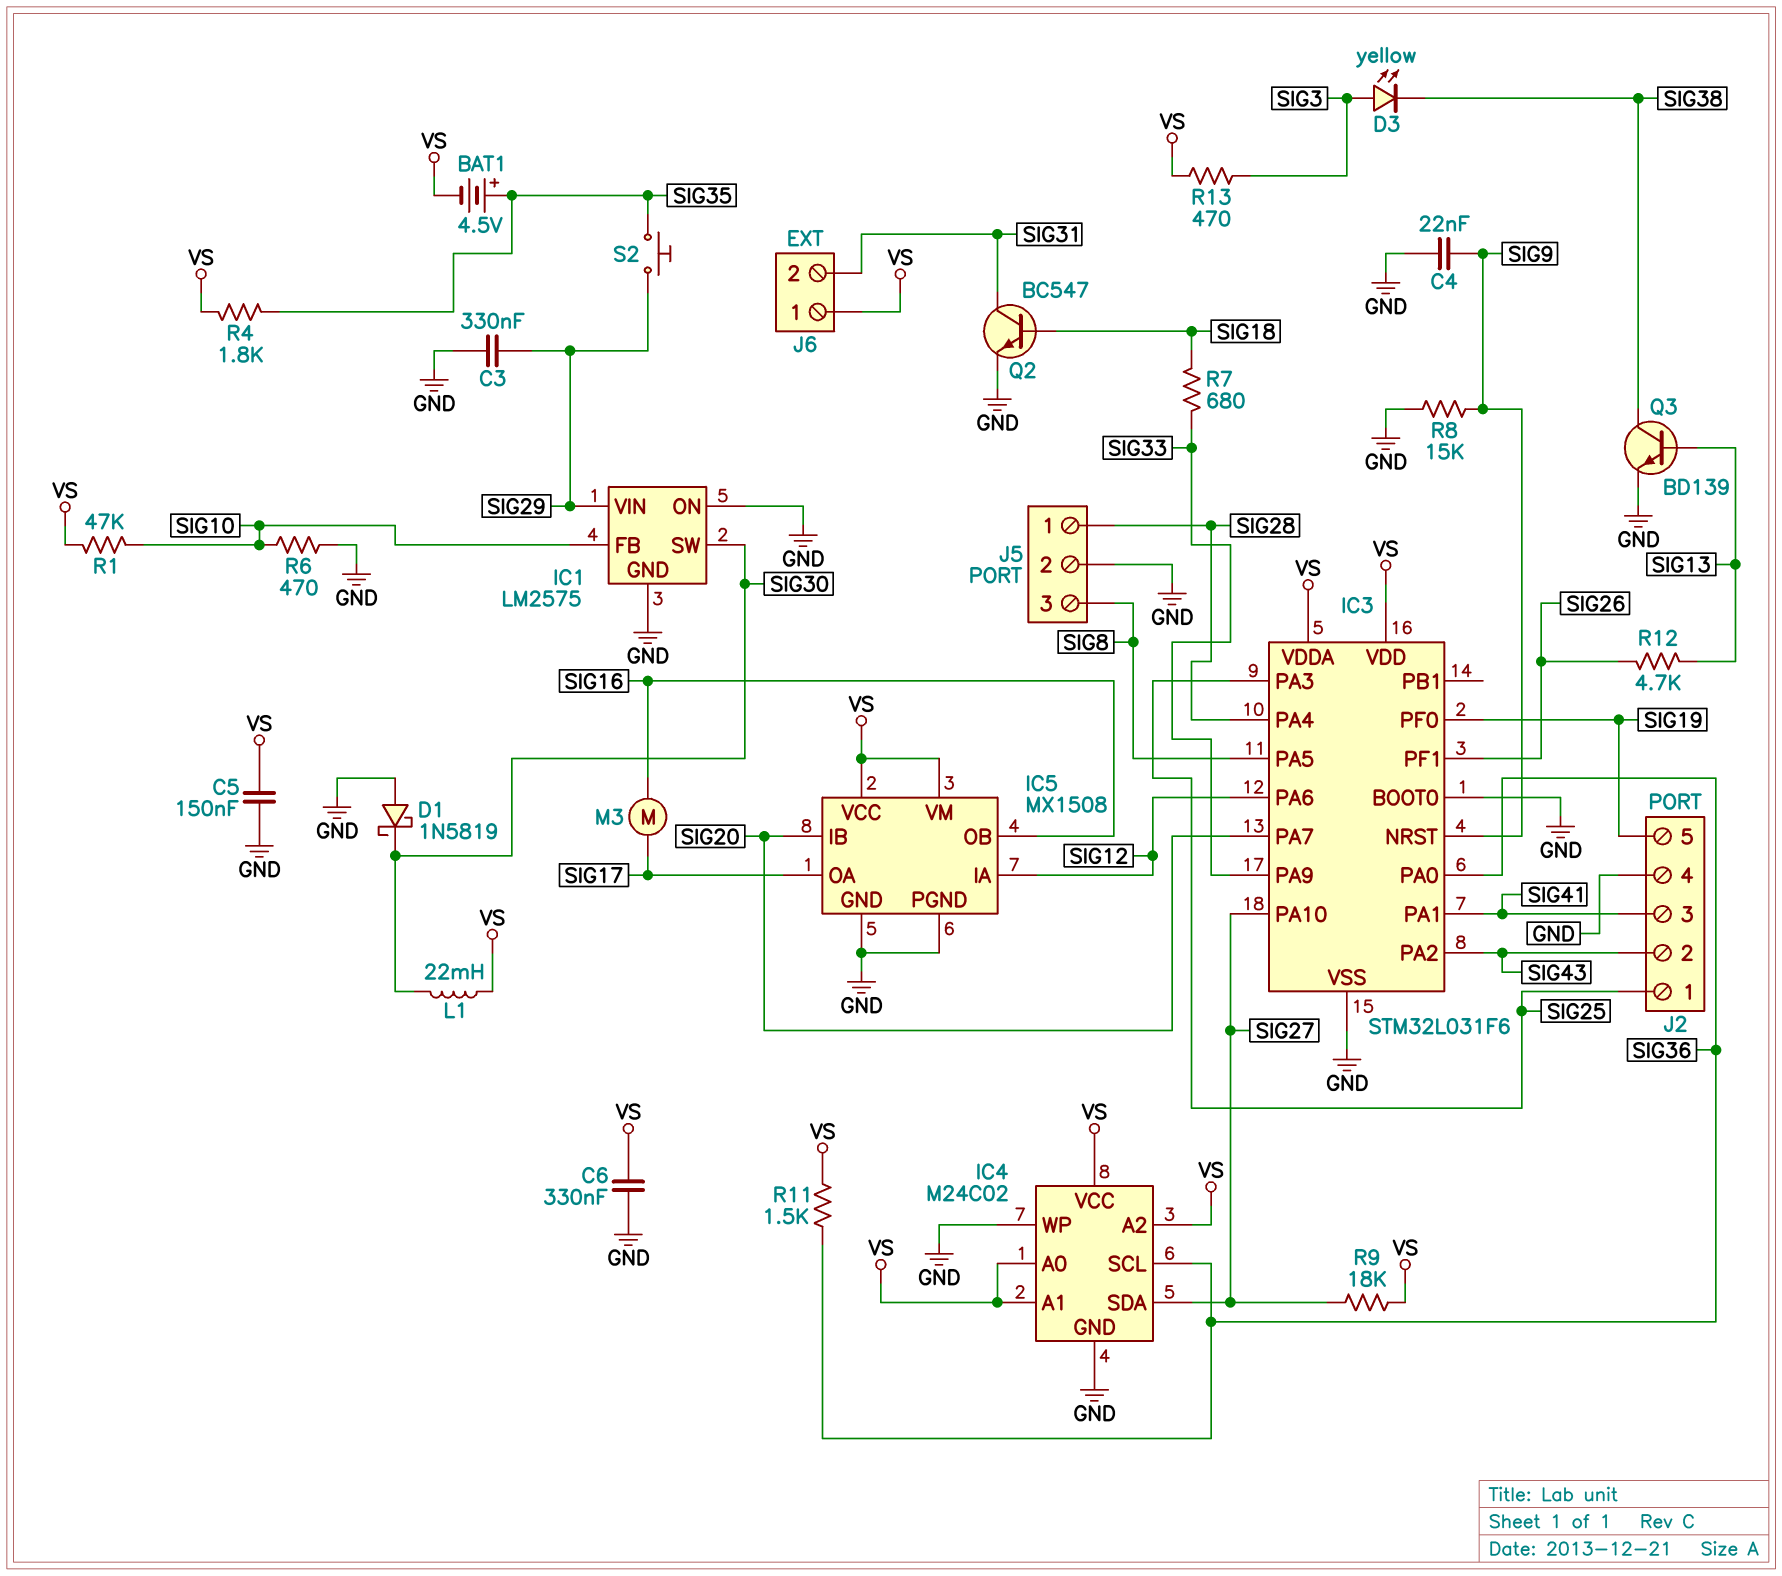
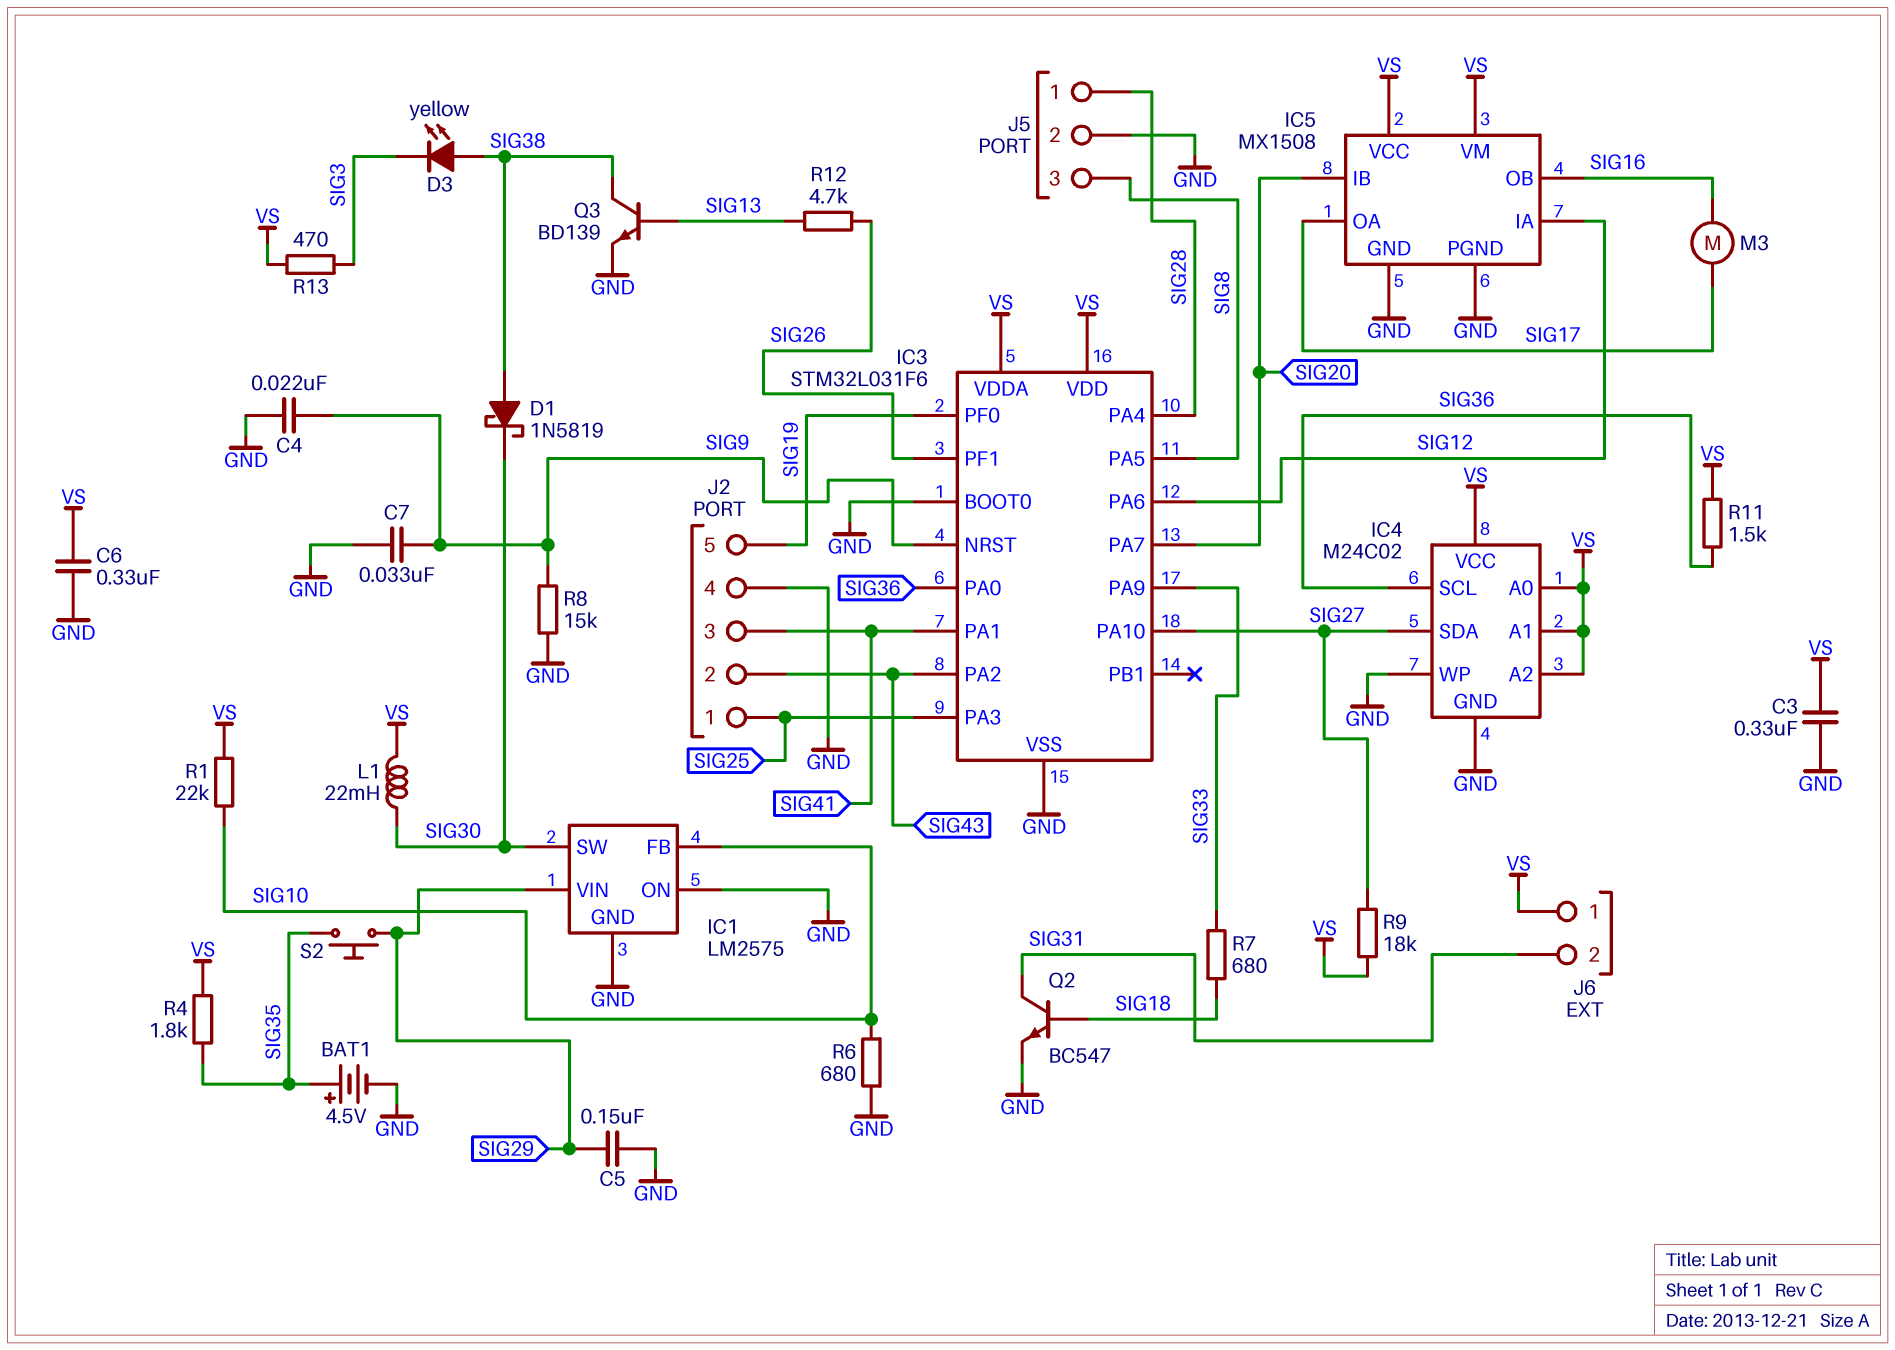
BAT1: 4.5V (plus SIG35, minus VS) -> 4.5V (plus SIG35, minus GND)
C3: 330nF (GND, SIG29) -> 330nF (GND, VS)
C5: 150nF (GND, VS) -> 150nF (GND, SIG29)
C7: none -> 33nF (GND, SIG9)
D1: schottky 1N5819 (A GND, K SIG30) -> schottky 1N5819 (A SIG38, K SIG30)
D3: LED yellow (A SIG3, K SIG38) -> LED yellow (A SIG38, K SIG3)
R1: 47k (SIG10, VS) -> 22k (SIG10, VS)
R6: 470 (GND, SIG10) -> 680 (GND, SIG10)

